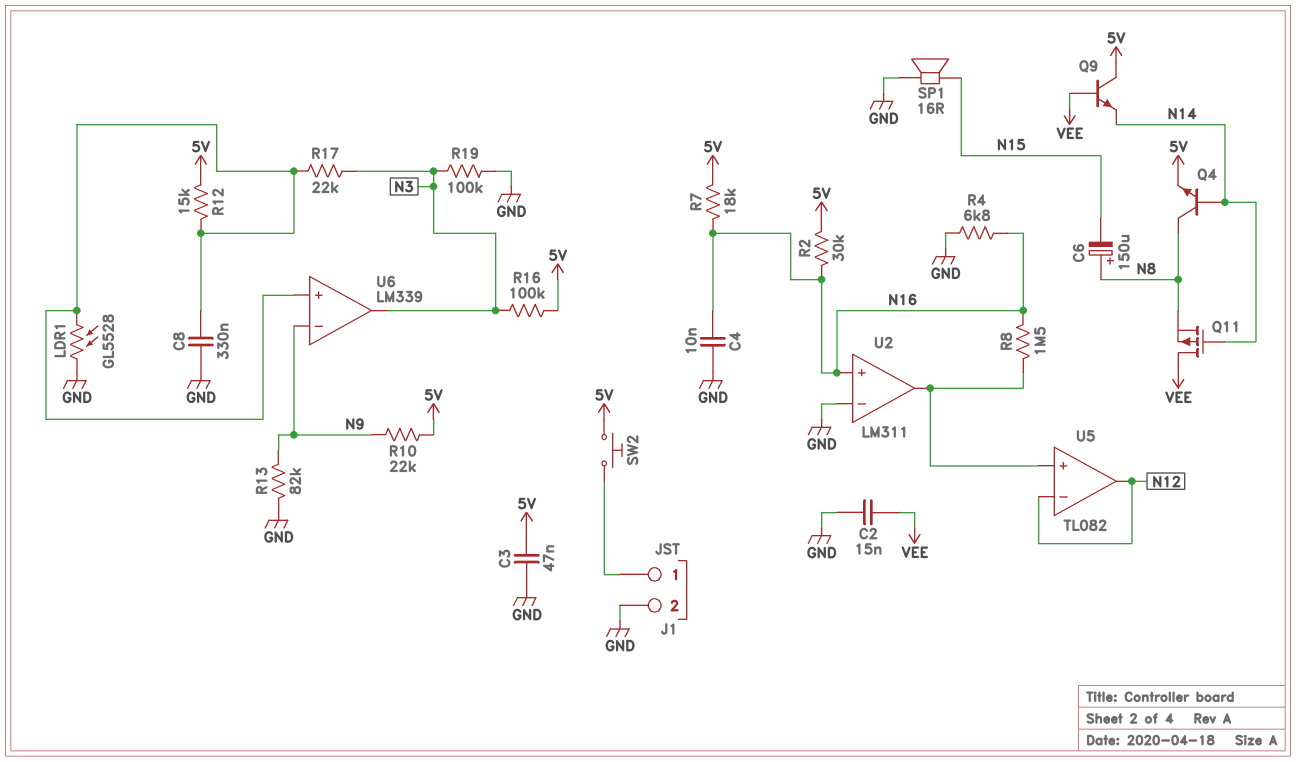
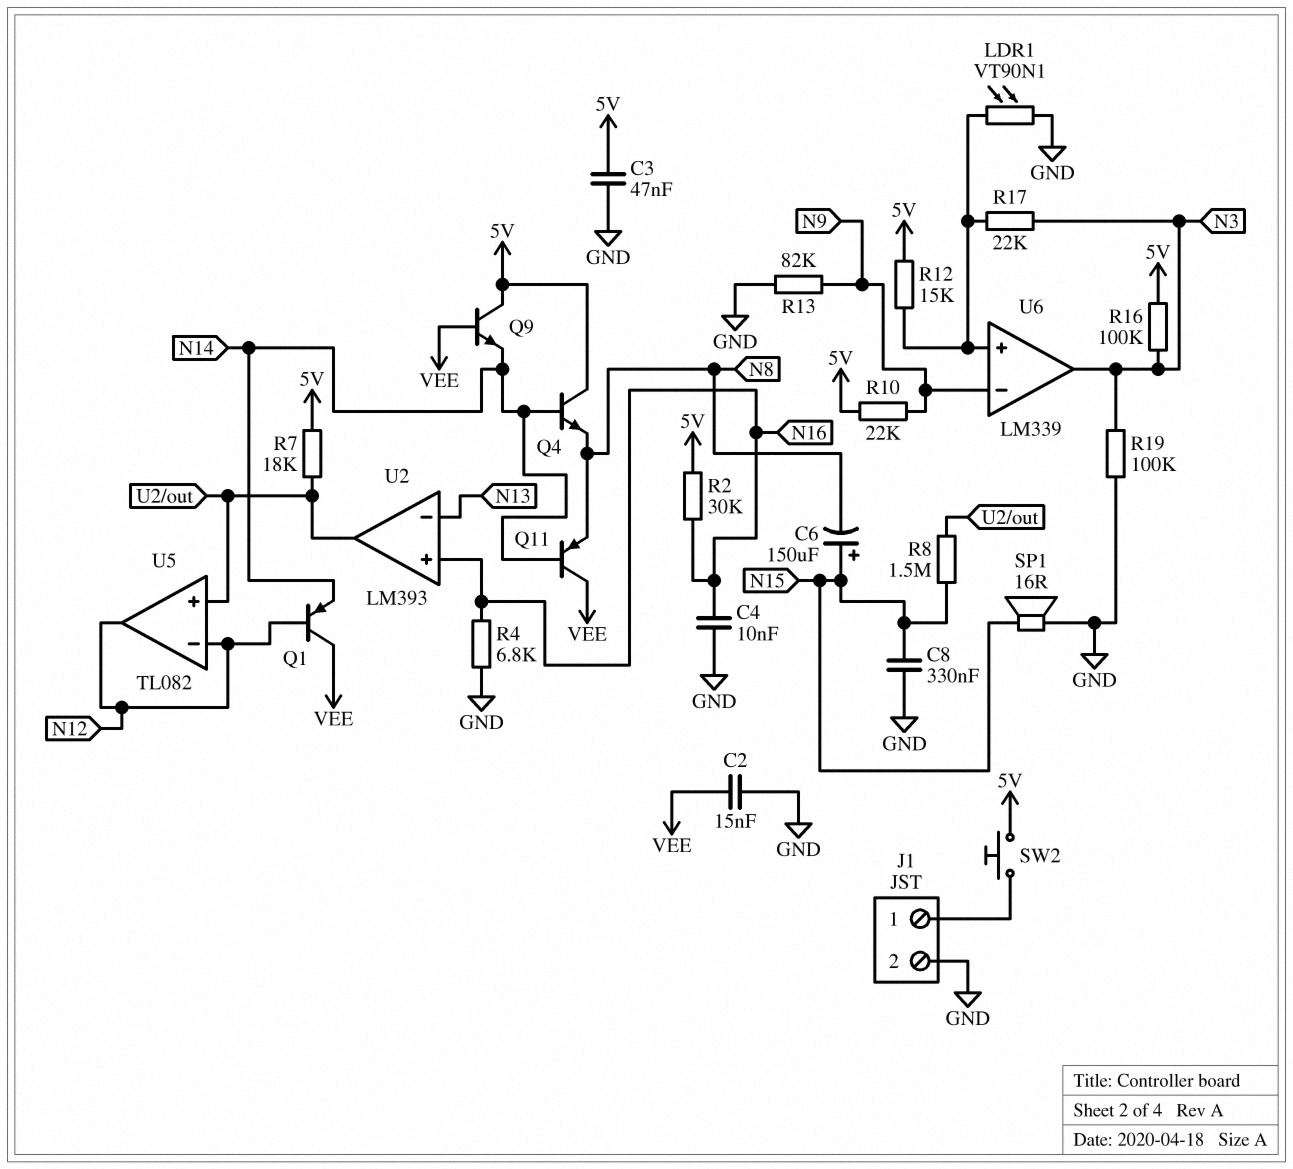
C6: 150uF (plus N8, minus N15) -> 150uF (plus N15, minus N8)
C8: 330nF (GND, U6/in+) -> 330nF (GND, N15)
LDR1: GL5528 (GND, U6/in+) -> VT90N1 (GND, U6/in+)
Q1: none -> PNP (B N12, C VEE, E N14)
Q4: NPN (B N14, C N8, E 5V) -> NPN (B N14, C 5V, E N8)
Q11: PMOS (G N14, D VEE, S N8) -> PNP (B N14, C VEE, E N8)
R7: 18k (5V, N16) -> 18k (5V, U2/out)
R8: 1.5M (N16, U2/out) -> 1.5M (N15, U2/out)
U2: LM311 -> LM393
U2 pin in-: GND -> N13

